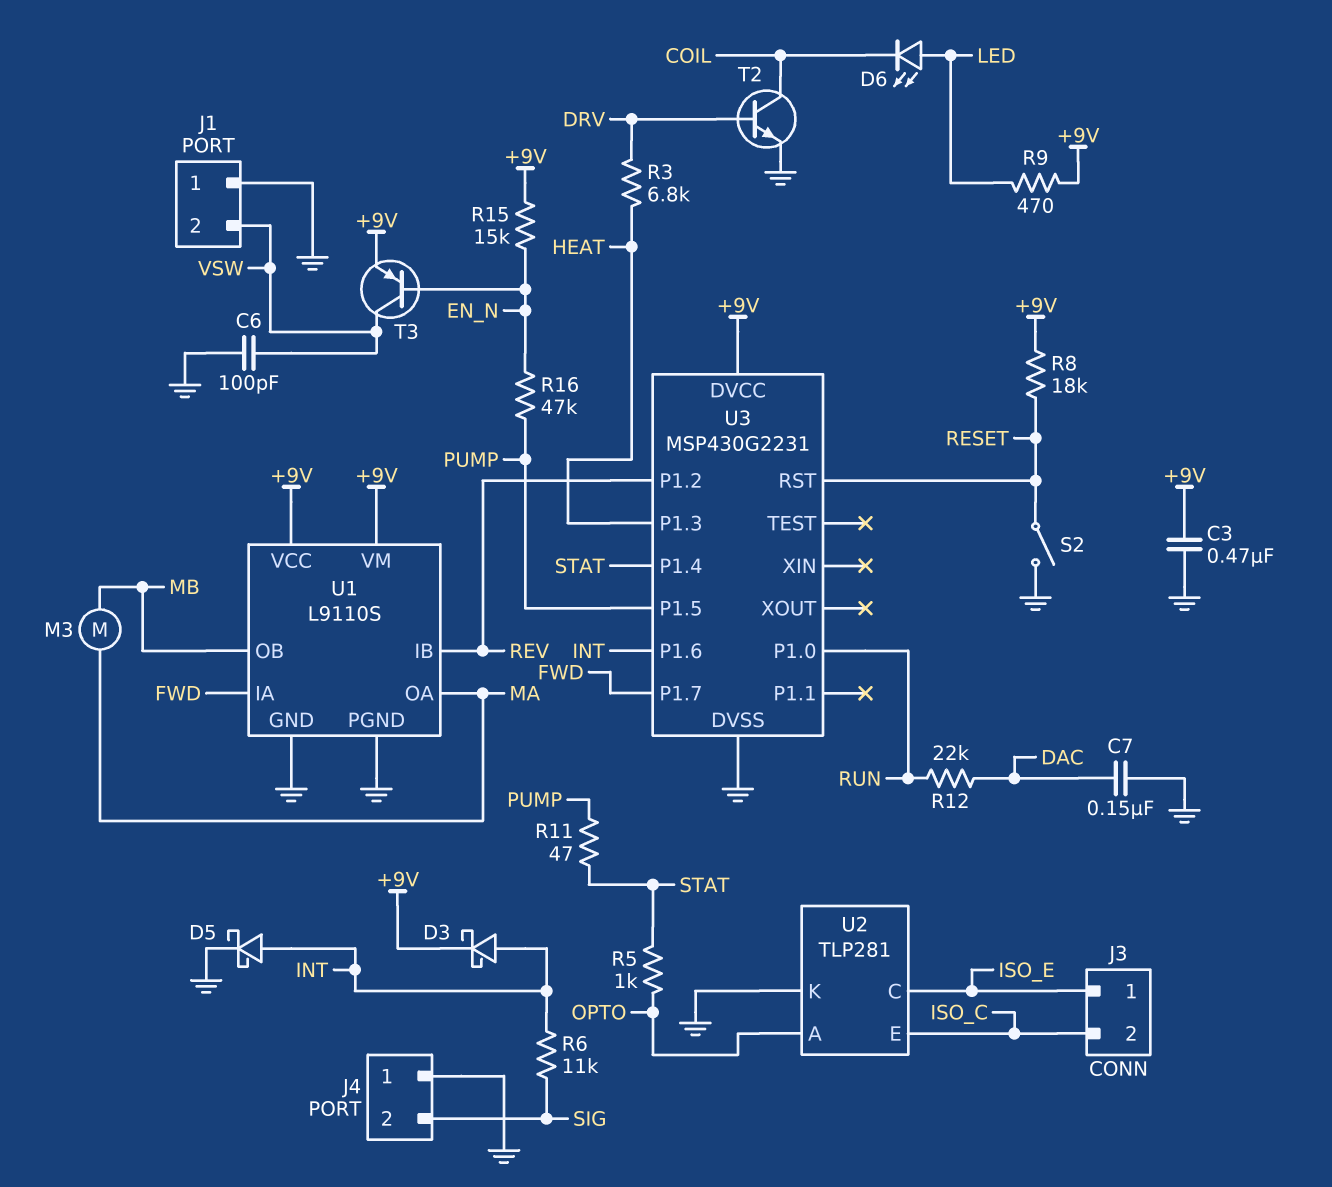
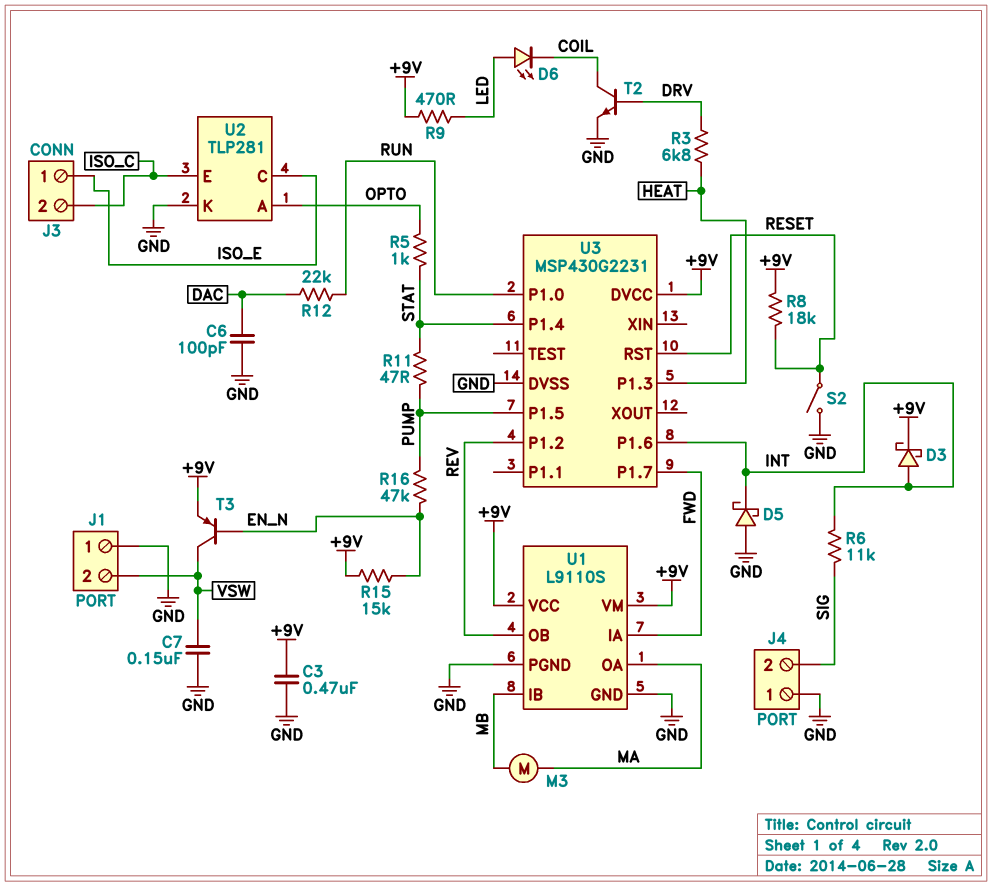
C6: 100pF (GND, VSW) -> 100pF (DAC, GND)
C7: 150nF (DAC, GND) -> 150nF (GND, VSW)
D5: schottky (A INT, K GND) -> schottky (A GND, K INT)
U1 pin IB: REV -> MB
U1 pin OB: MB -> REV

